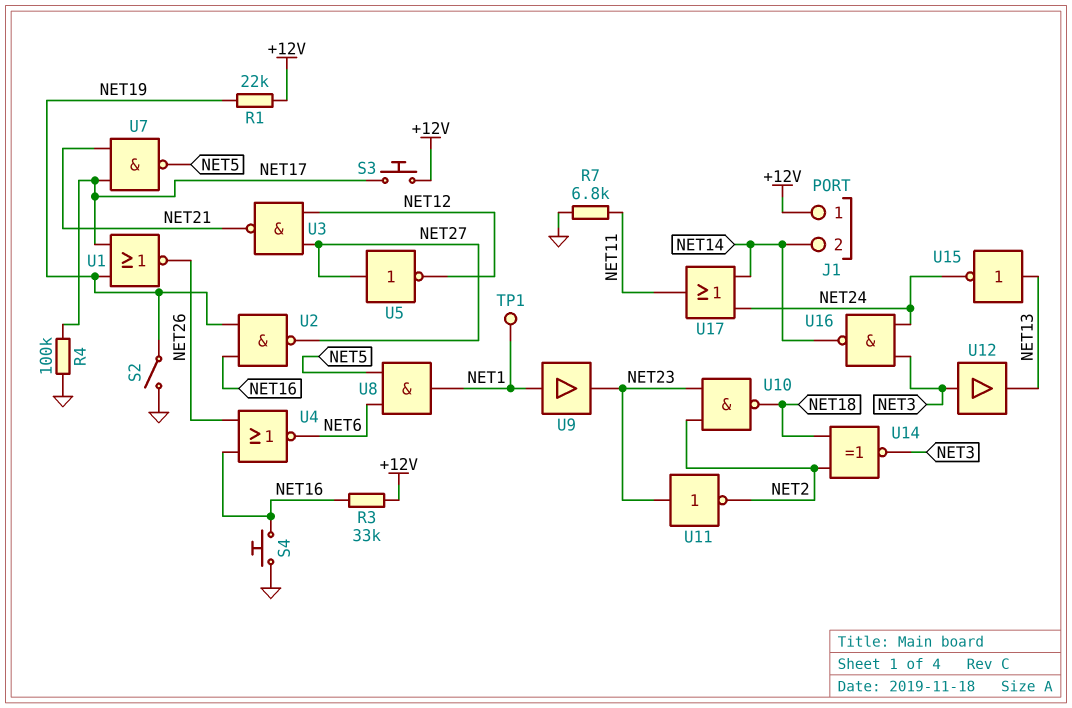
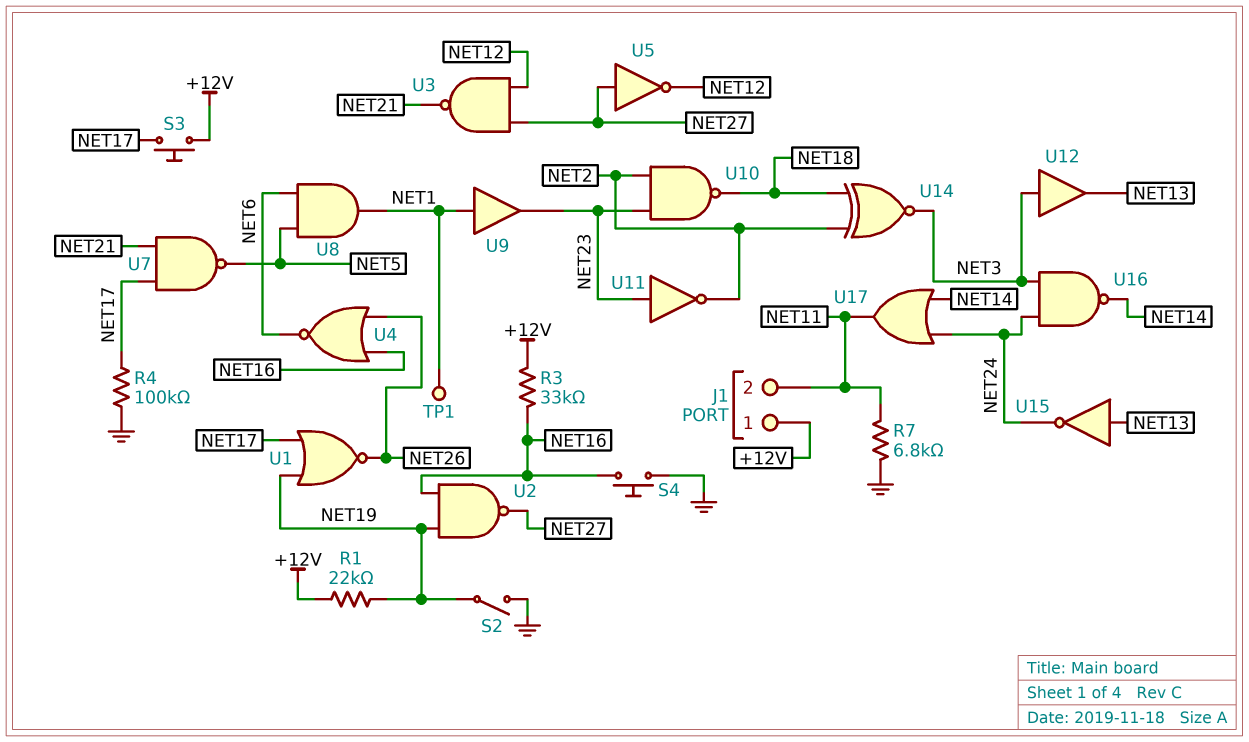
J1 pin 2: NET14 -> NET11

